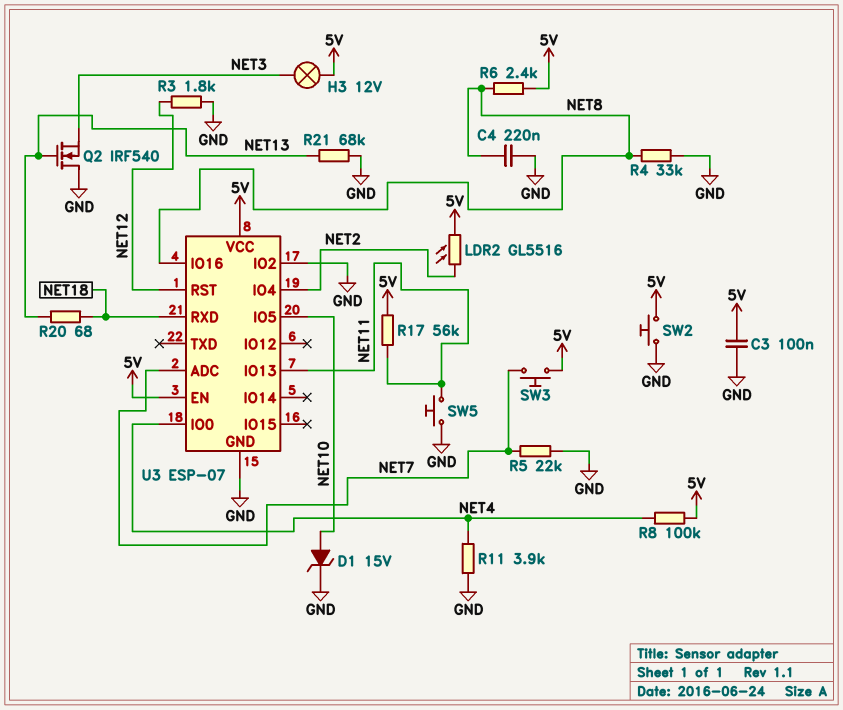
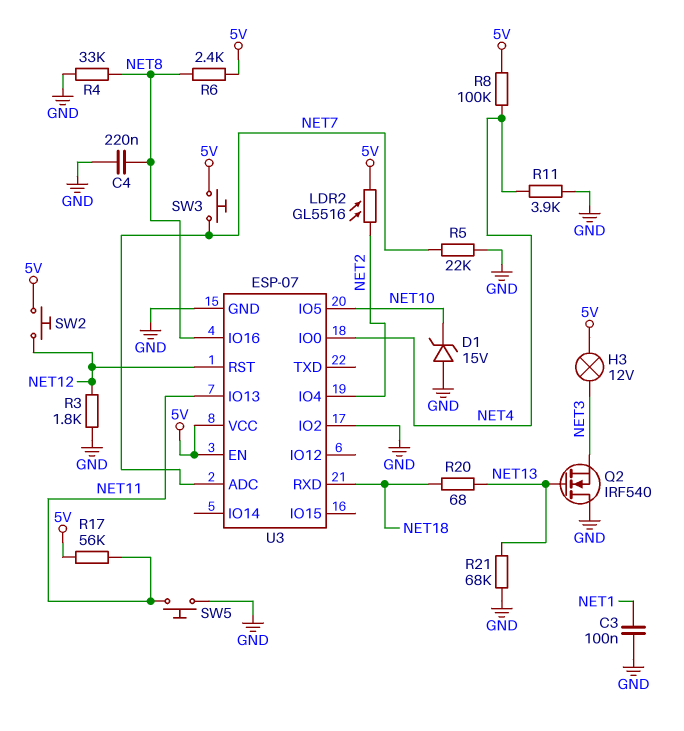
C3: 100nF (5V, GND) -> 100nF (GND, NET1)
D1: zener 15V (A NET10, K GND) -> zener 15V (A GND, K NET10)
SW2: button (5V, GND) -> button (5V, NET12)

